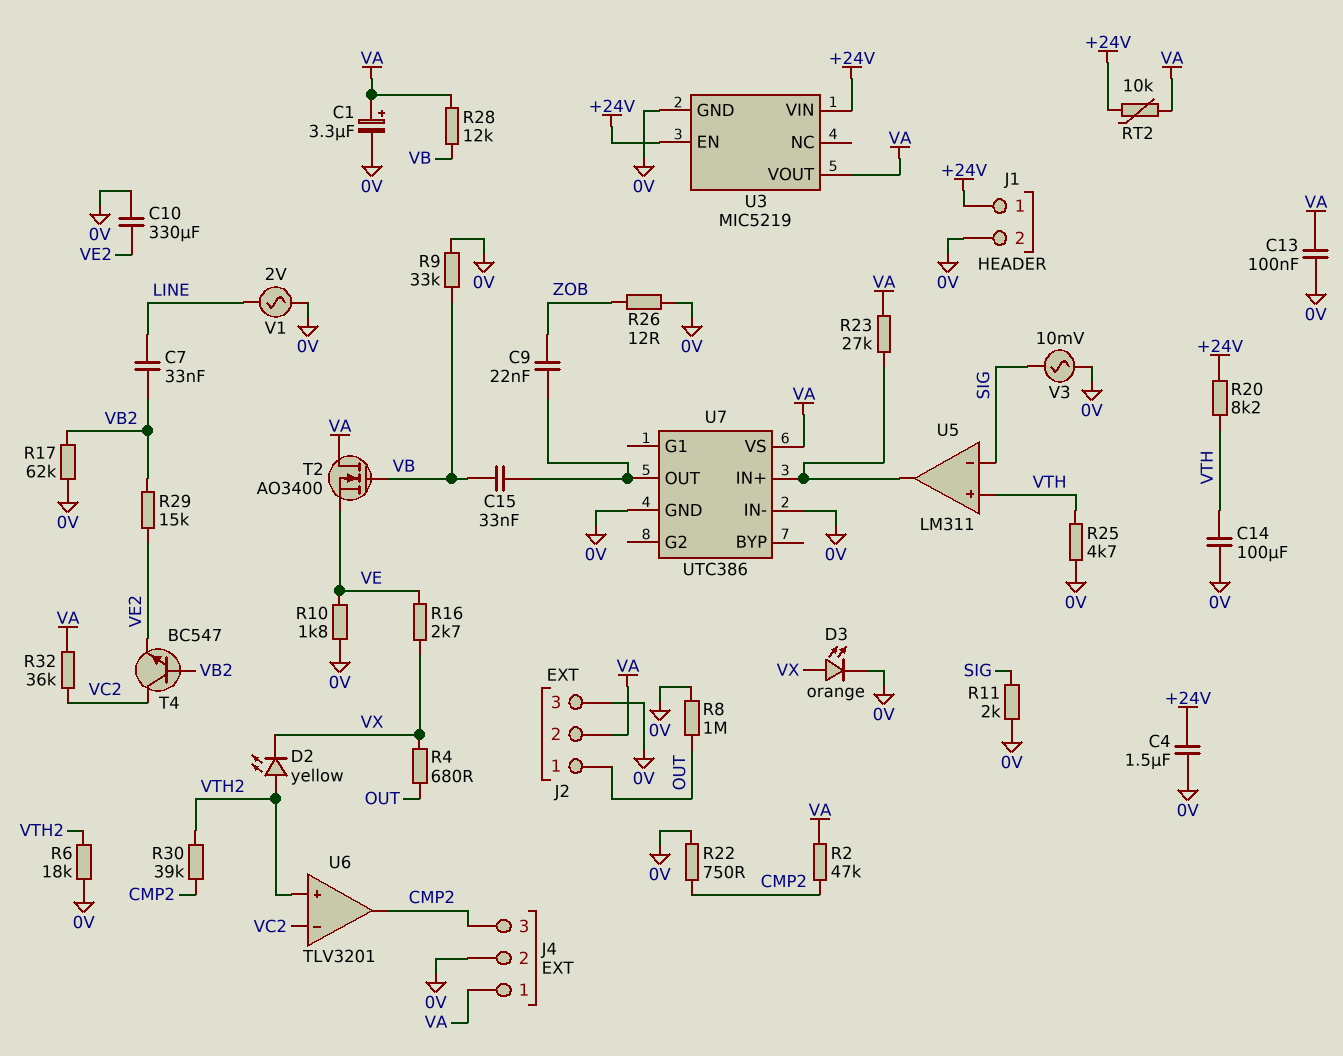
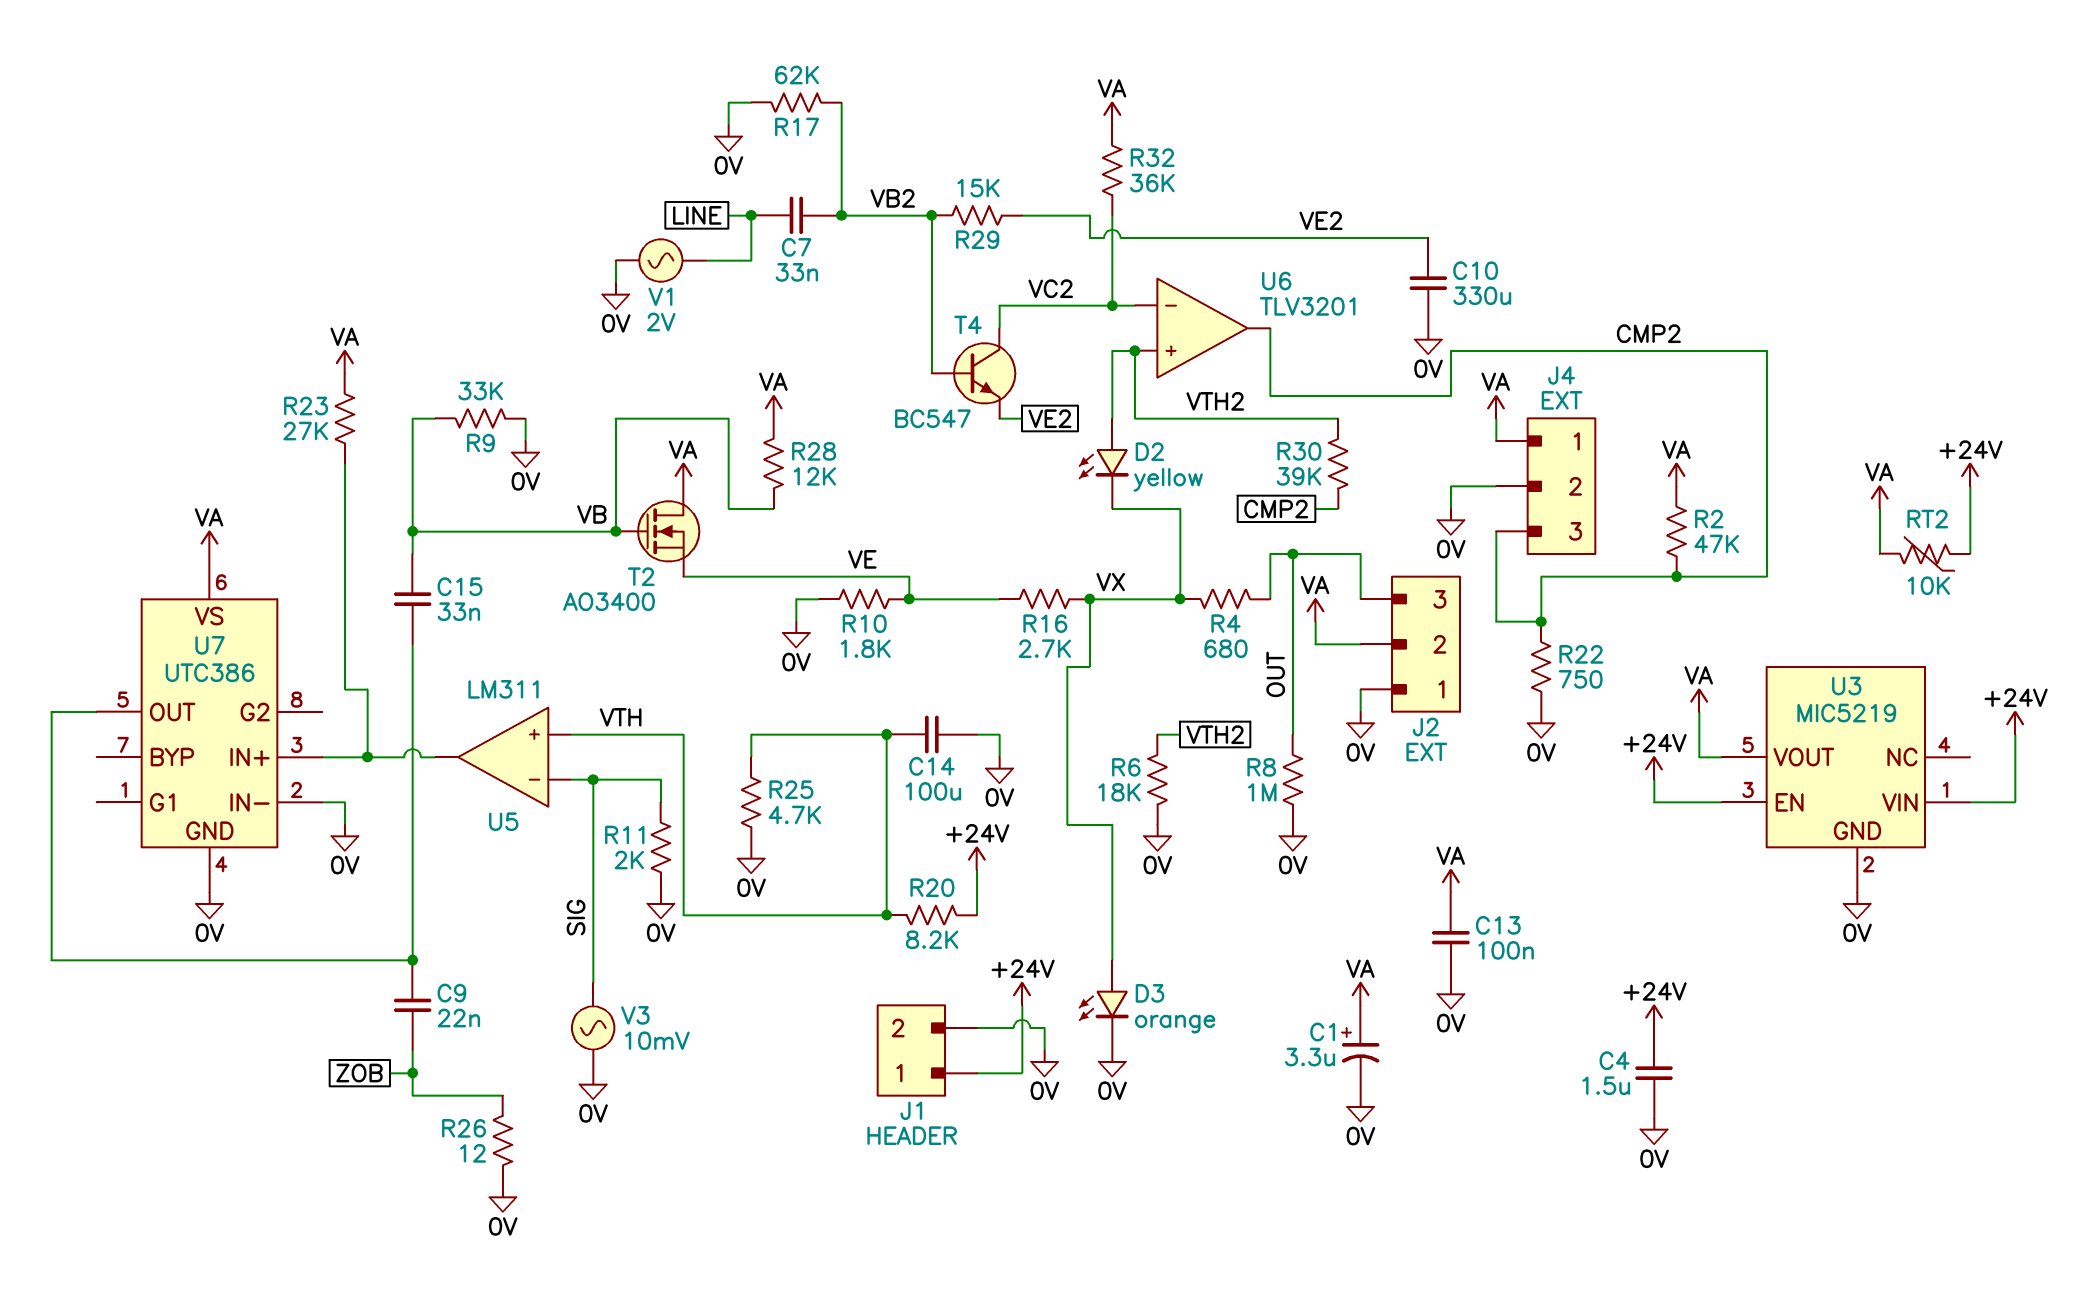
J2 pin 1: OUT -> 0V
J2 pin 3: 0V -> OUT

